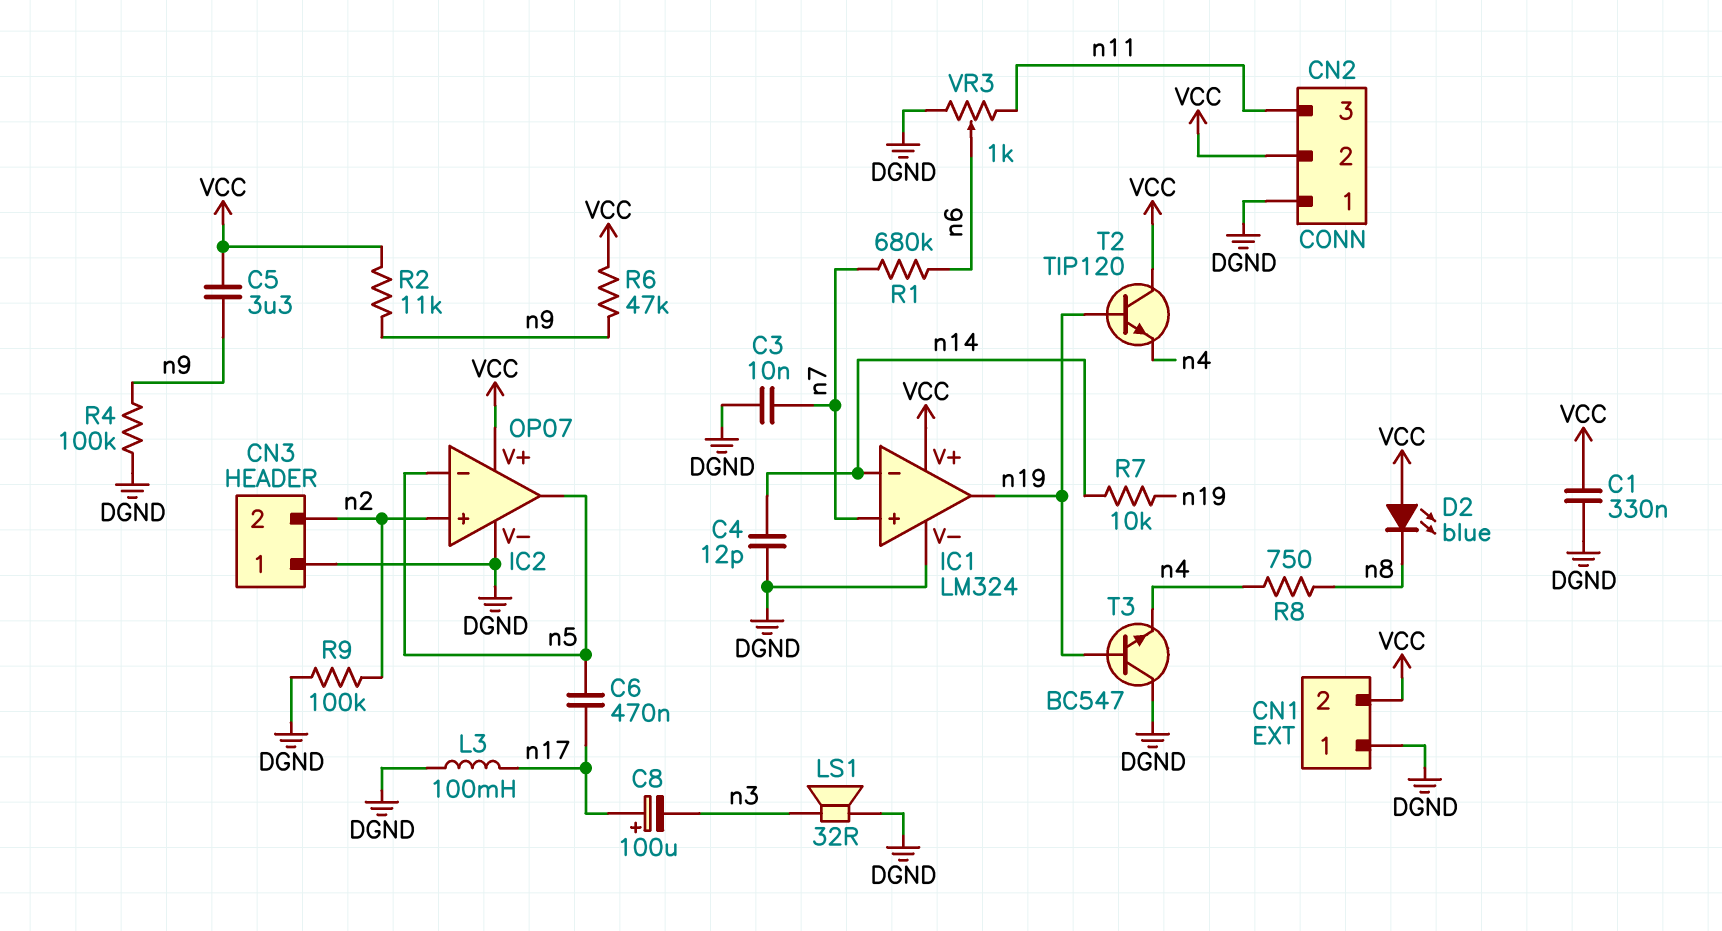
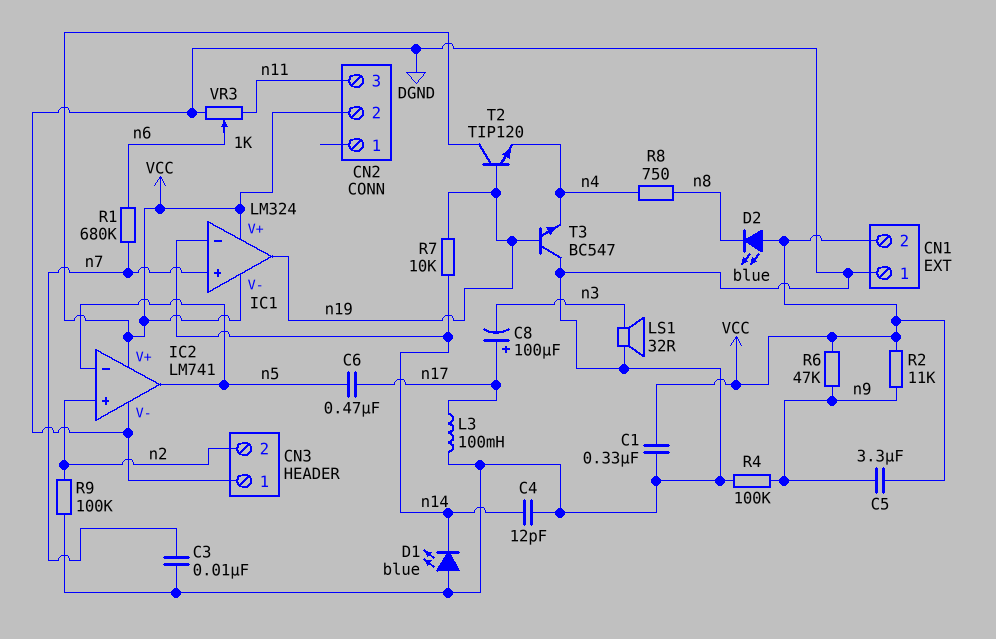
CN2 pin 1: DGND -> none
D1: none -> LED blue (A DGND, K n14)
IC1 pin V-: DGND -> VCC
IC2: OP07 -> LM741

